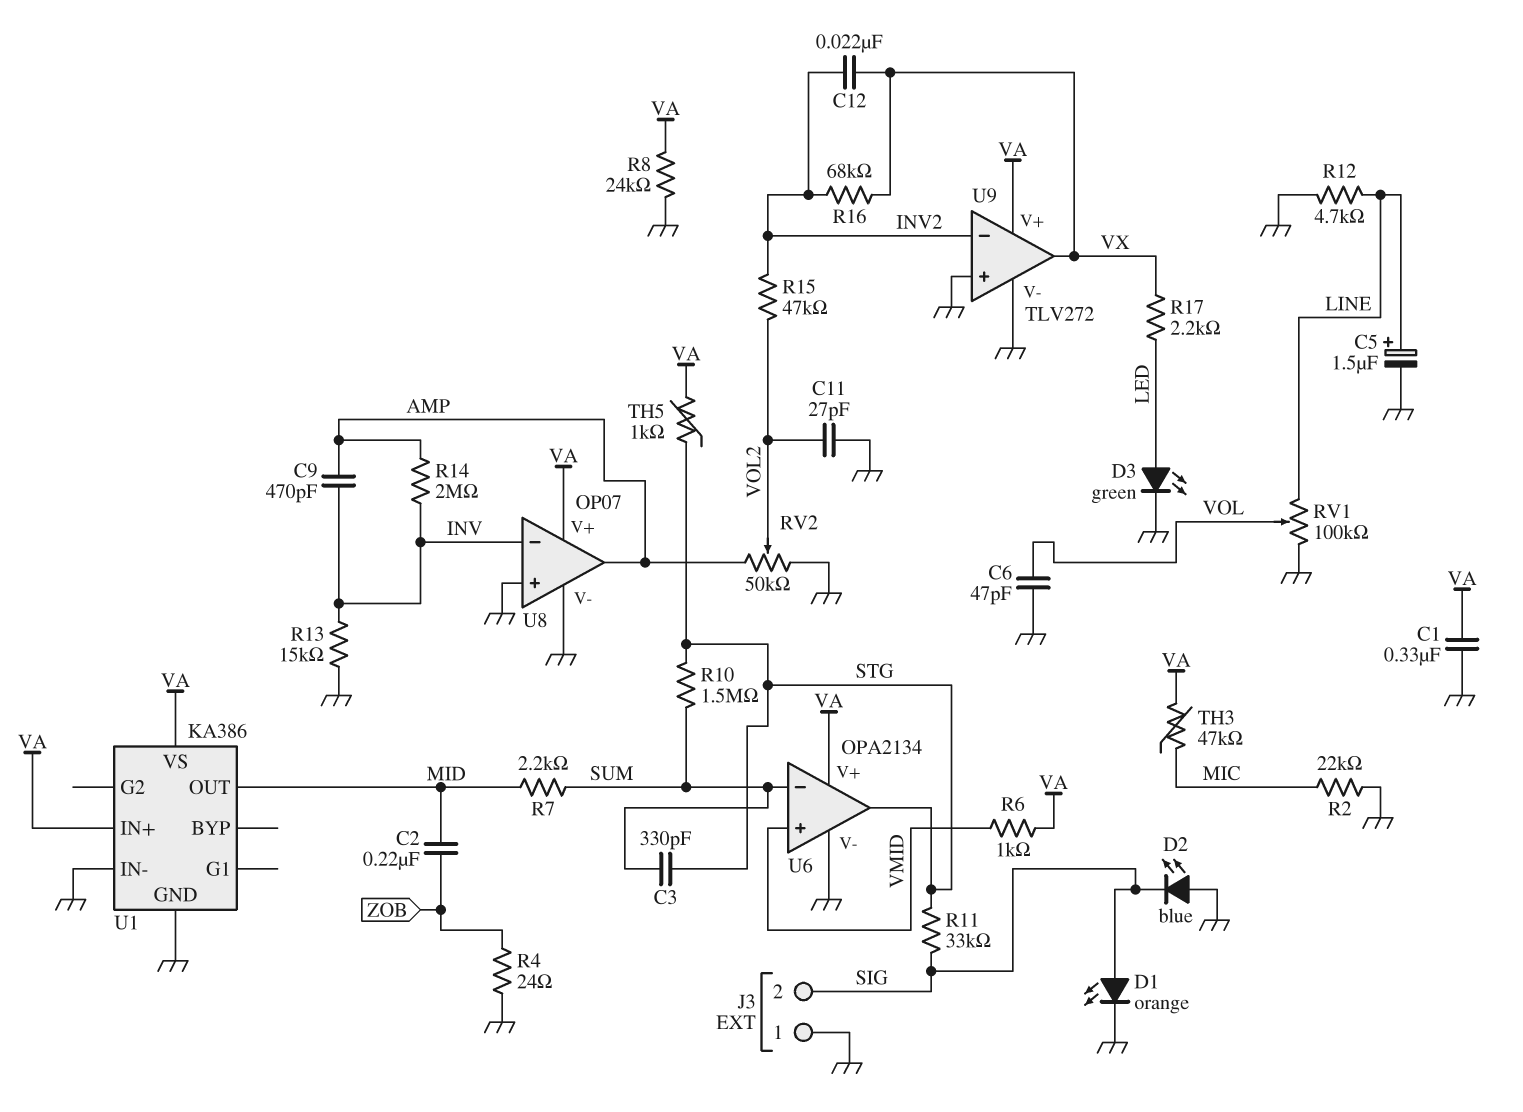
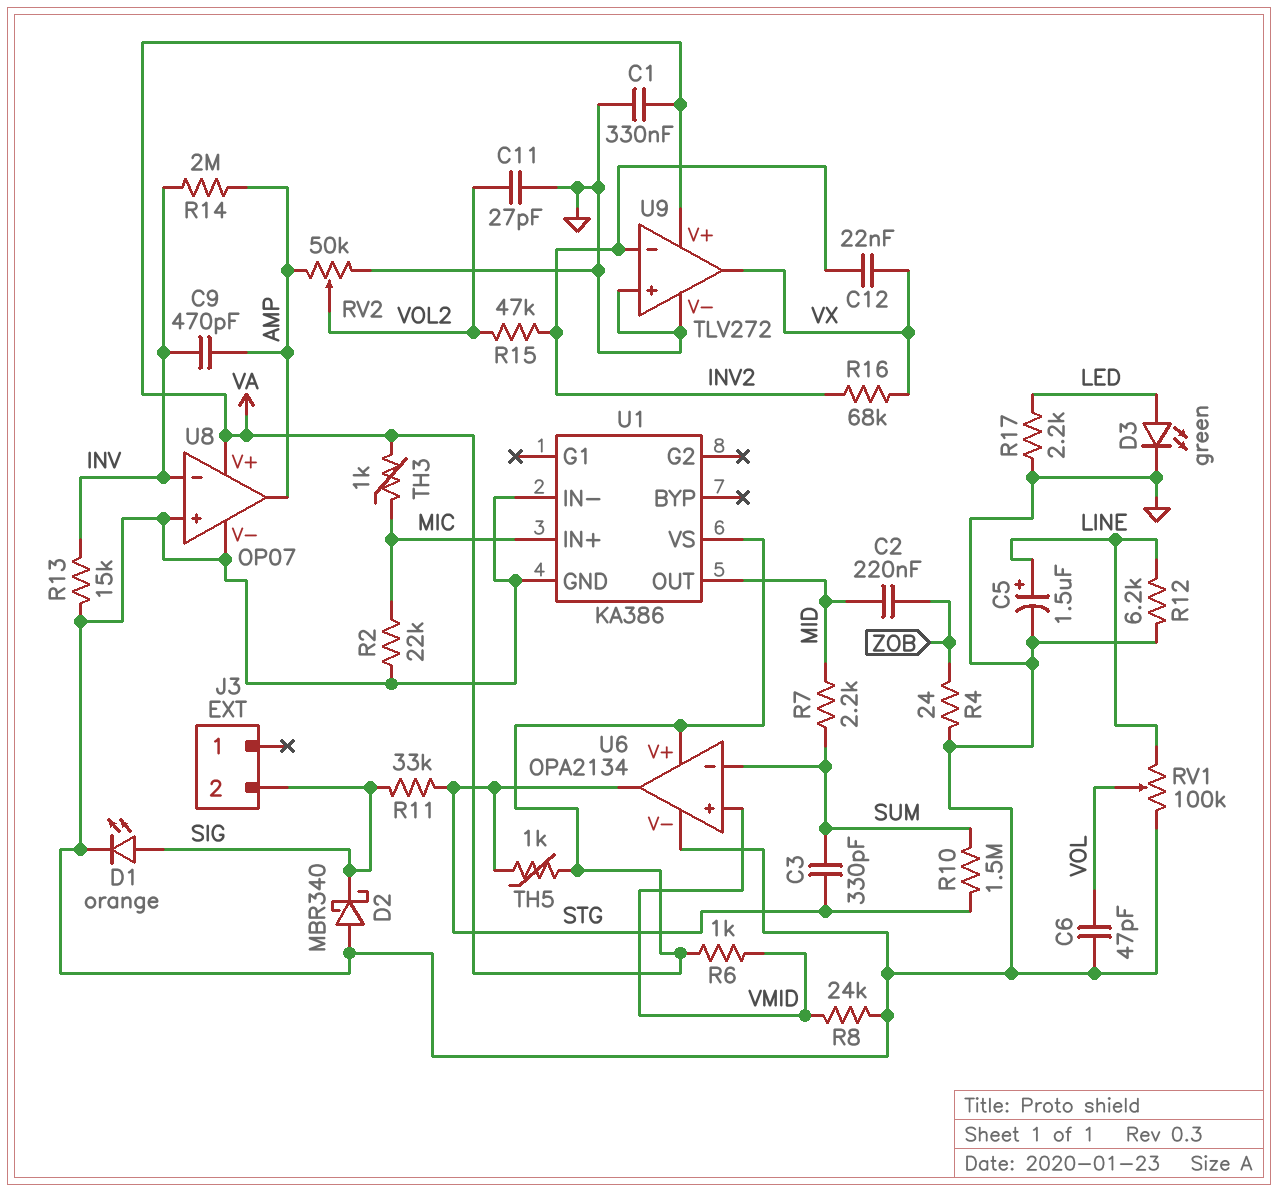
D2: LED blue (A GND, K SIG) -> schottky MBR340 (A GND, K SIG)
J3 pin 1: GND -> none
R8: 24k (GND, VA) -> 24k (GND, VMID)
R12: 4.7k (GND, LINE) -> 6.2k (GND, LINE)
R17: 2.2k (LED, VX) -> 2.2k (GND, LED)
TH3: 47k (MIC, VA) -> 1k (MIC, VA)
U1 pin IN+: VA -> MIC

